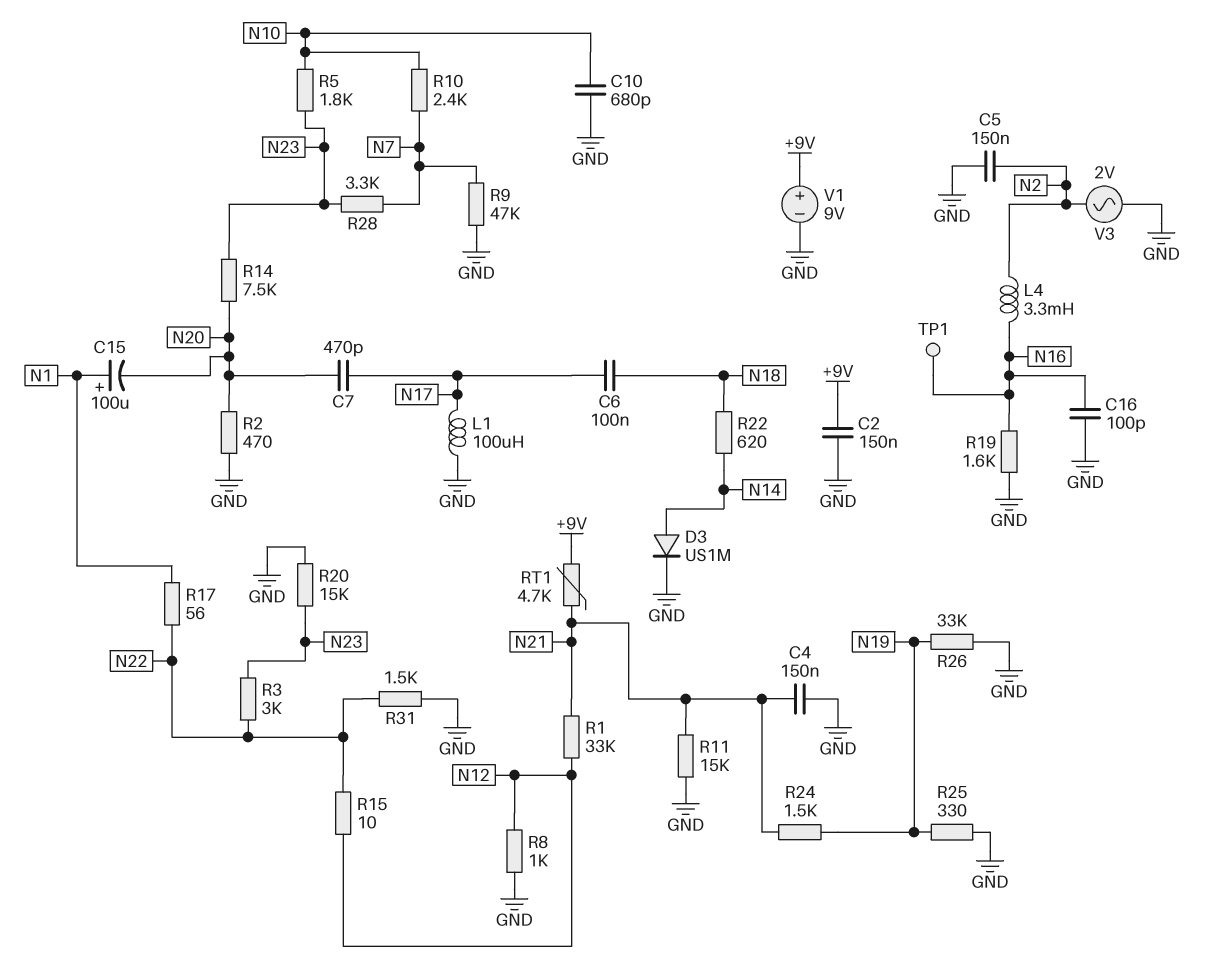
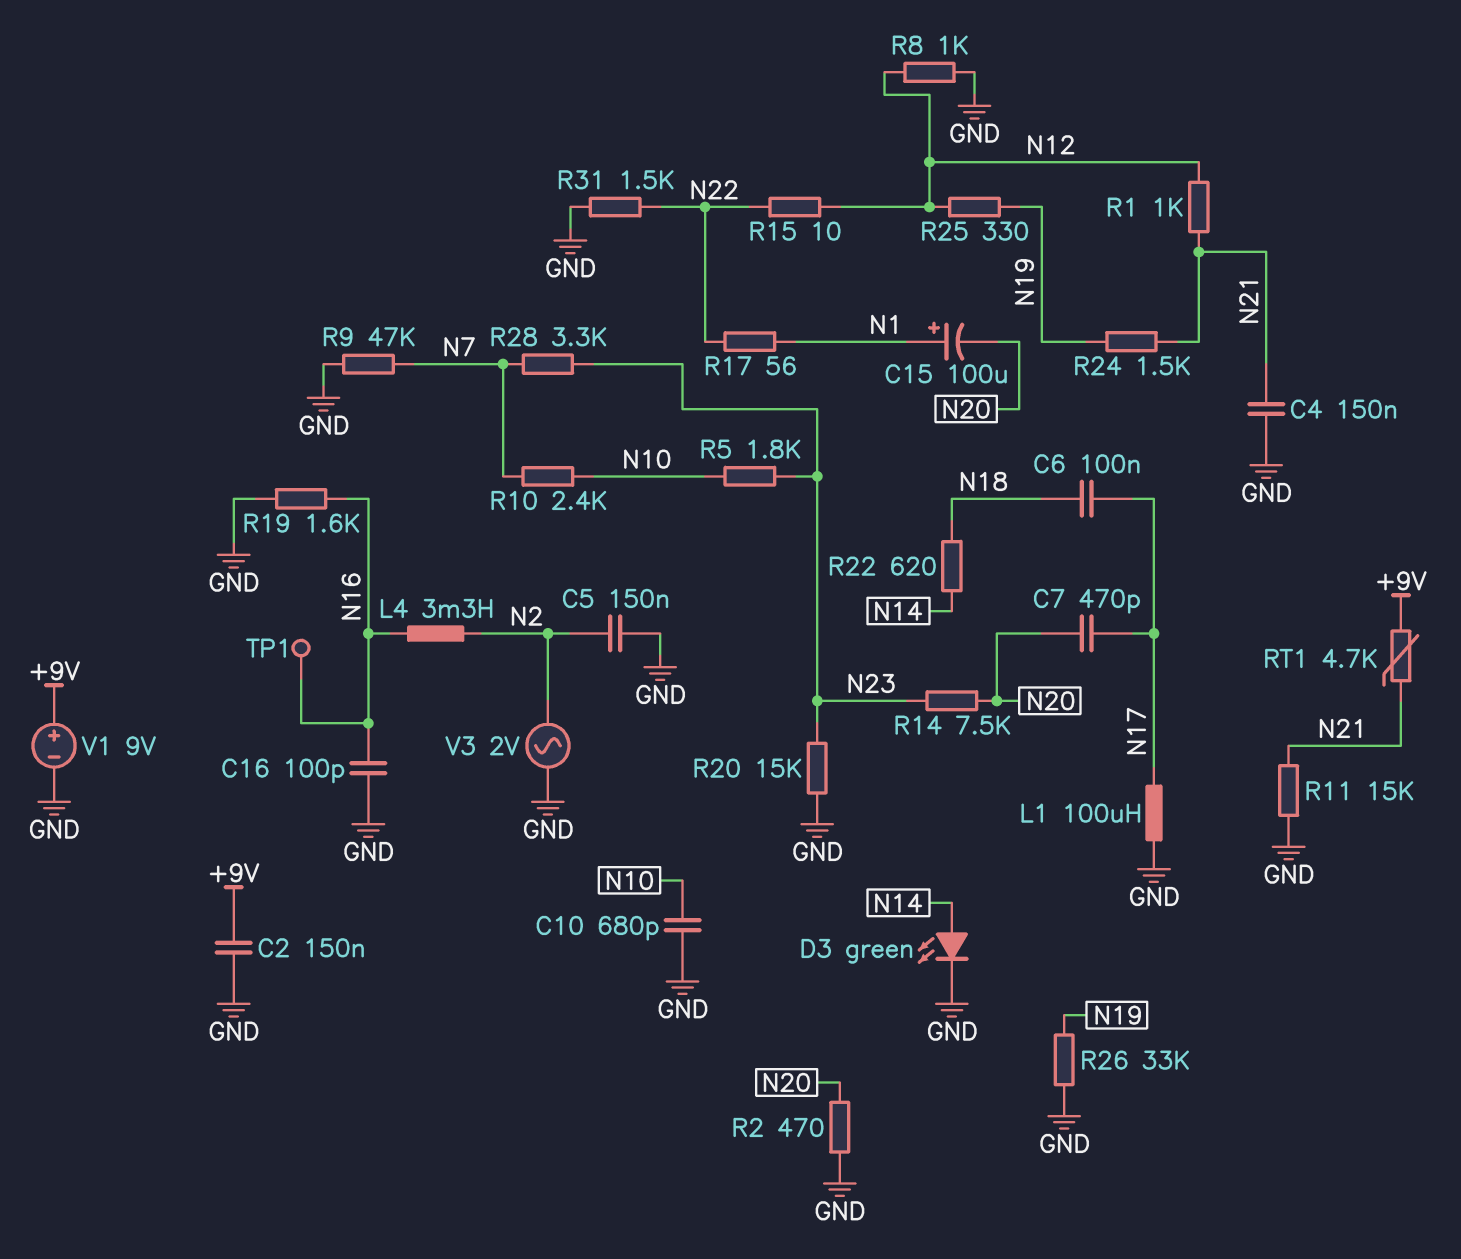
D3: diode US1M (A N14, K GND) -> LED green (A N14, K GND)
R1: 33k (N12, N21) -> 1k (N12, N21)
R3: 3k (N22, N23) -> none
R25: 330 (GND, N19) -> 330 (N12, N19)

